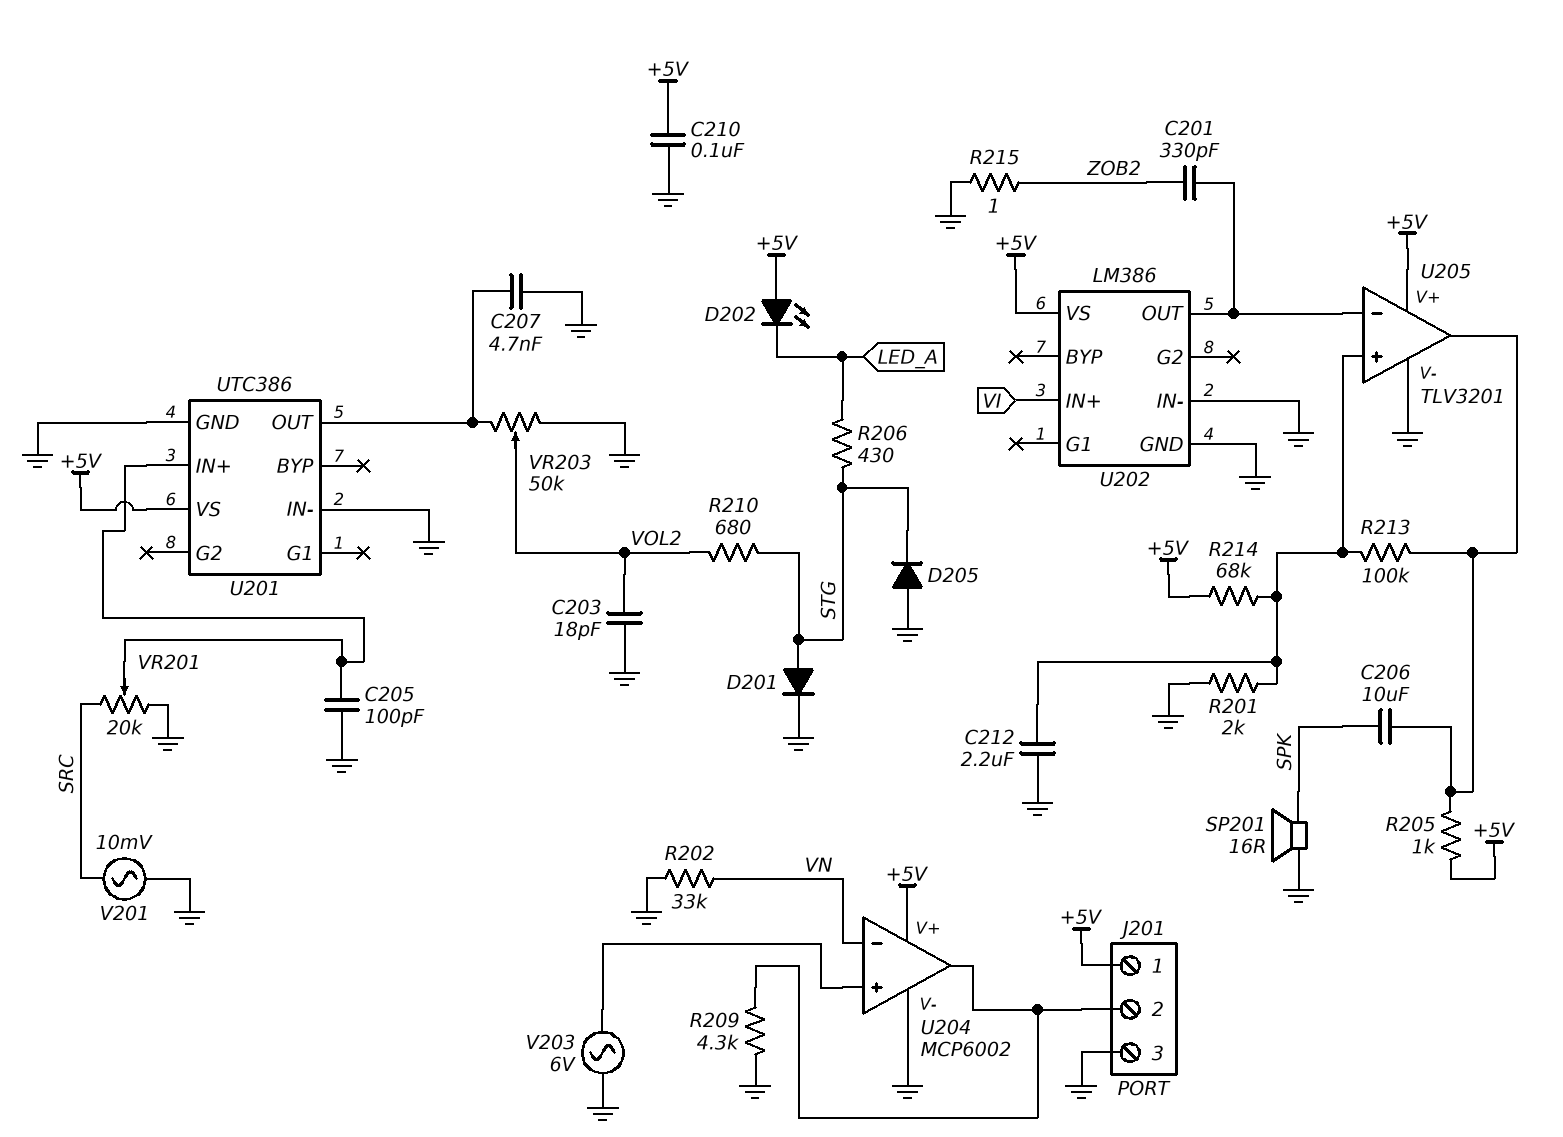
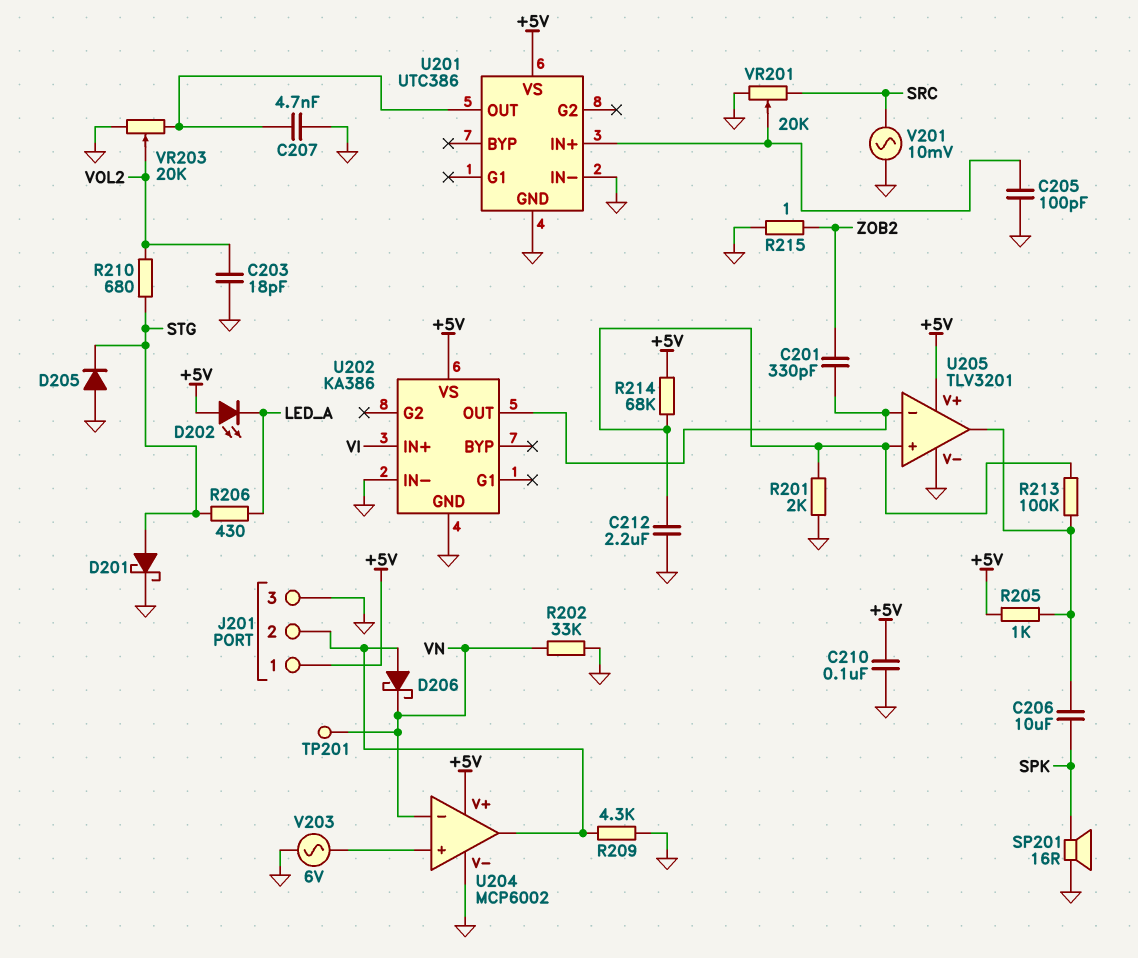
D201: diode (A STG, K GND) -> schottky (A STG, K GND)
D206: none -> schottky (A J201/2, K VN)
TP201: none -> test point (VN)
U202: LM386 -> KA386
VR203: 50k (GND, U201/OUT, wiper VOL2) -> 20k (GND, U201/OUT, wiper VOL2)

